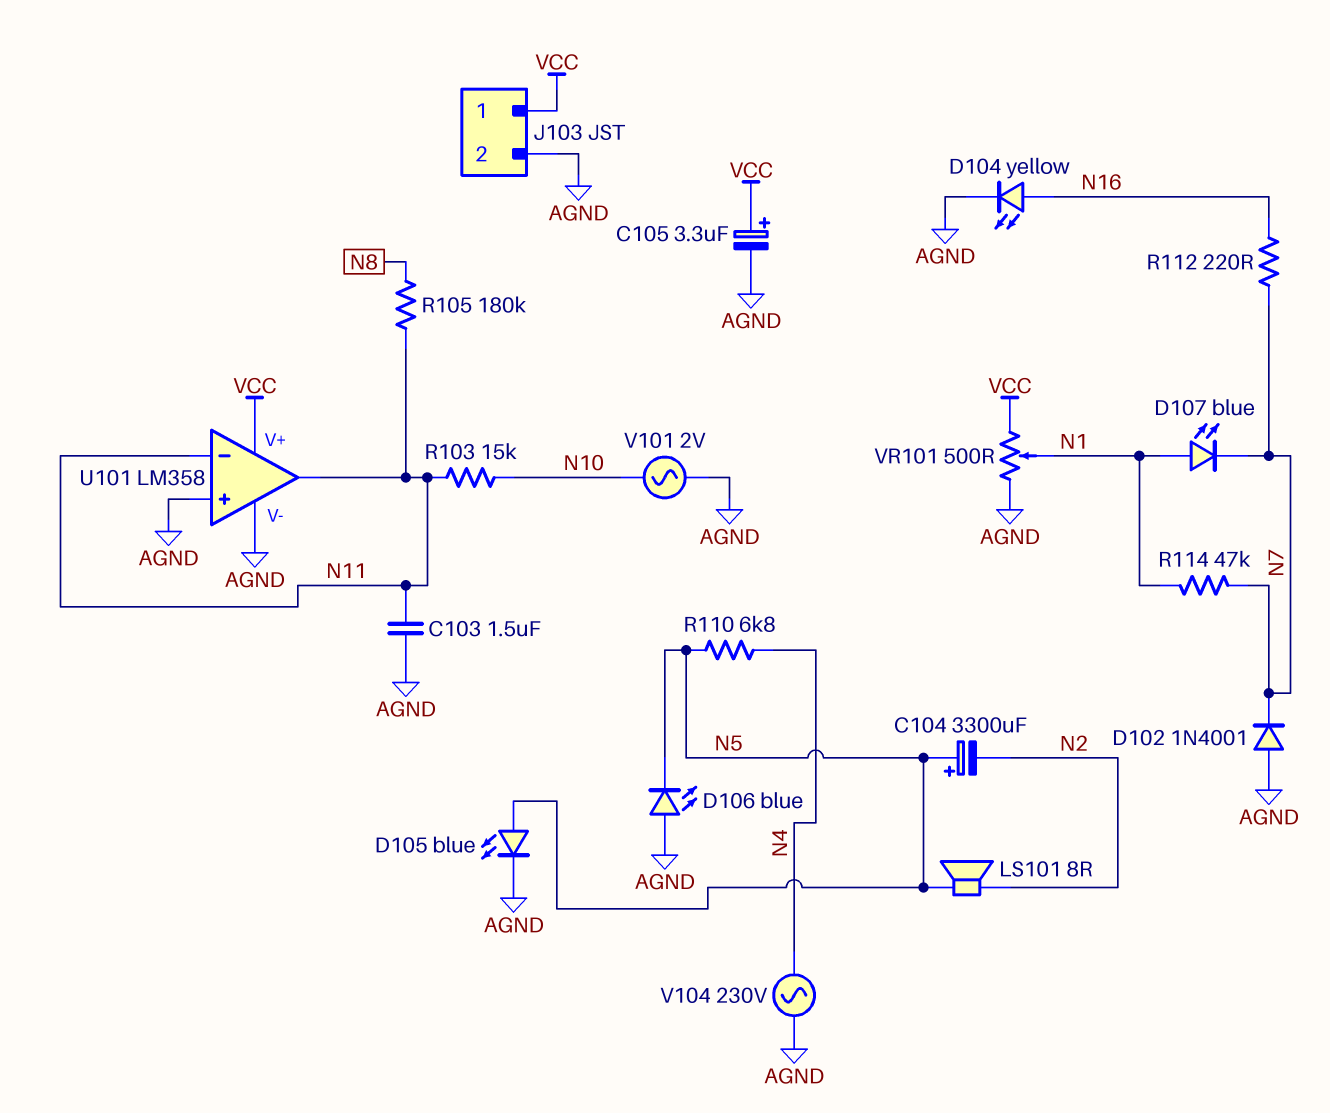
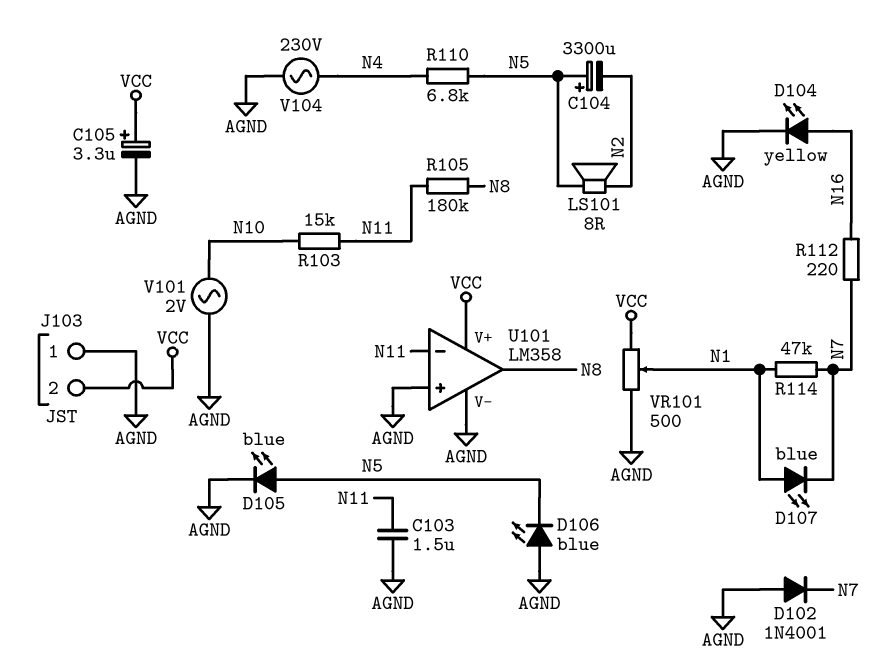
J103 pin 1: VCC -> AGND
J103 pin 2: AGND -> VCC
U101 pin out: N11 -> N8

